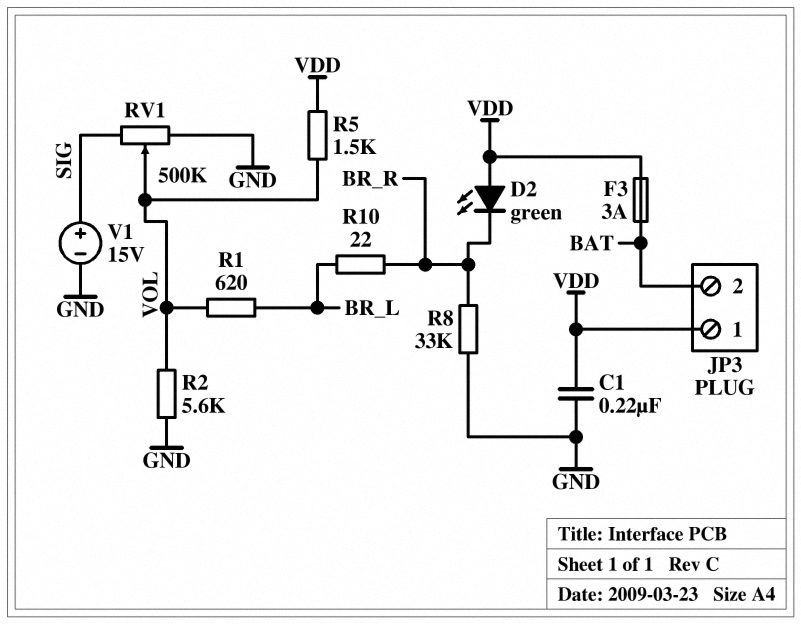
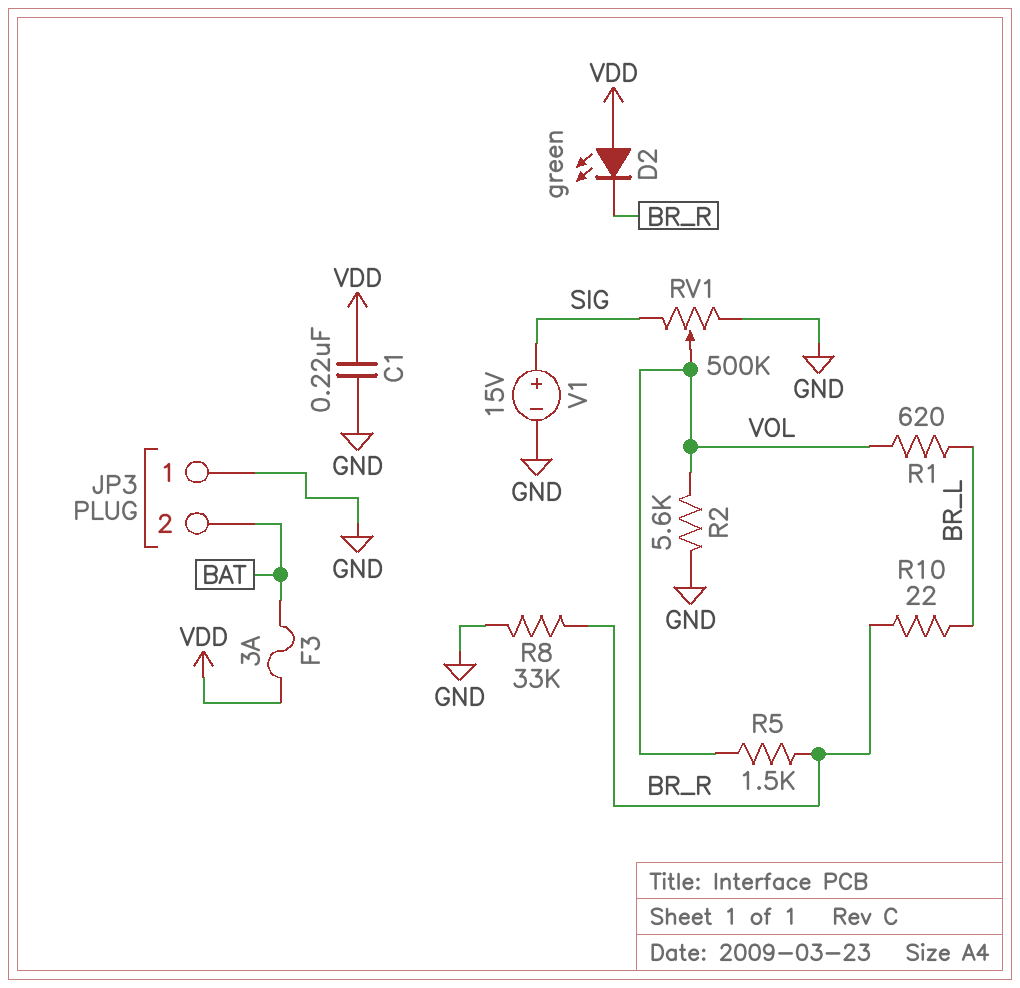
JP3 pin 1: VDD -> GND
R5: 1.5k (VDD, VOL) -> 1.5k (BR_R, VOL)

